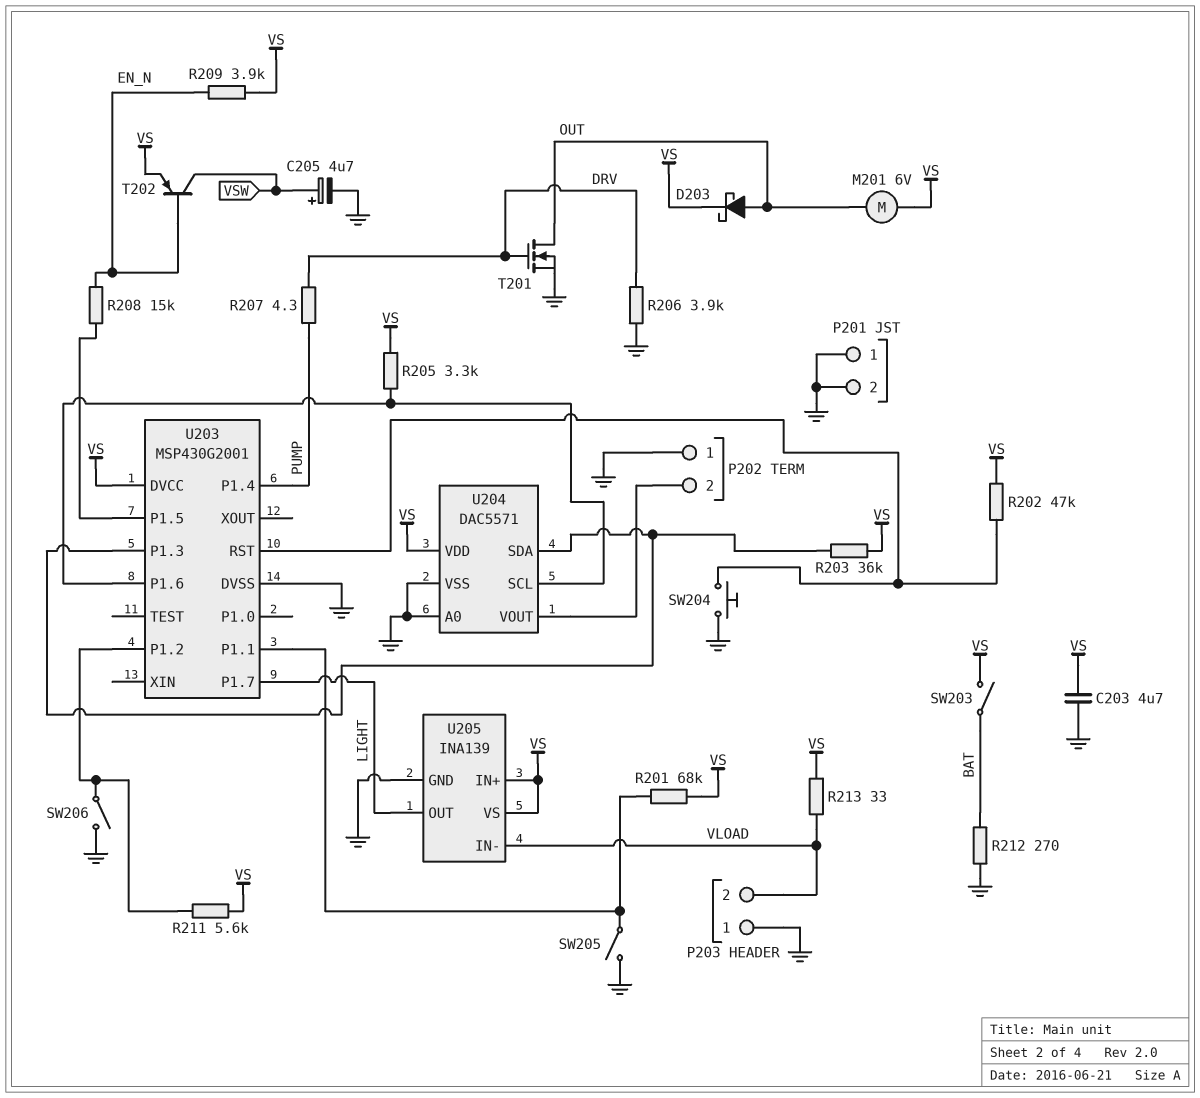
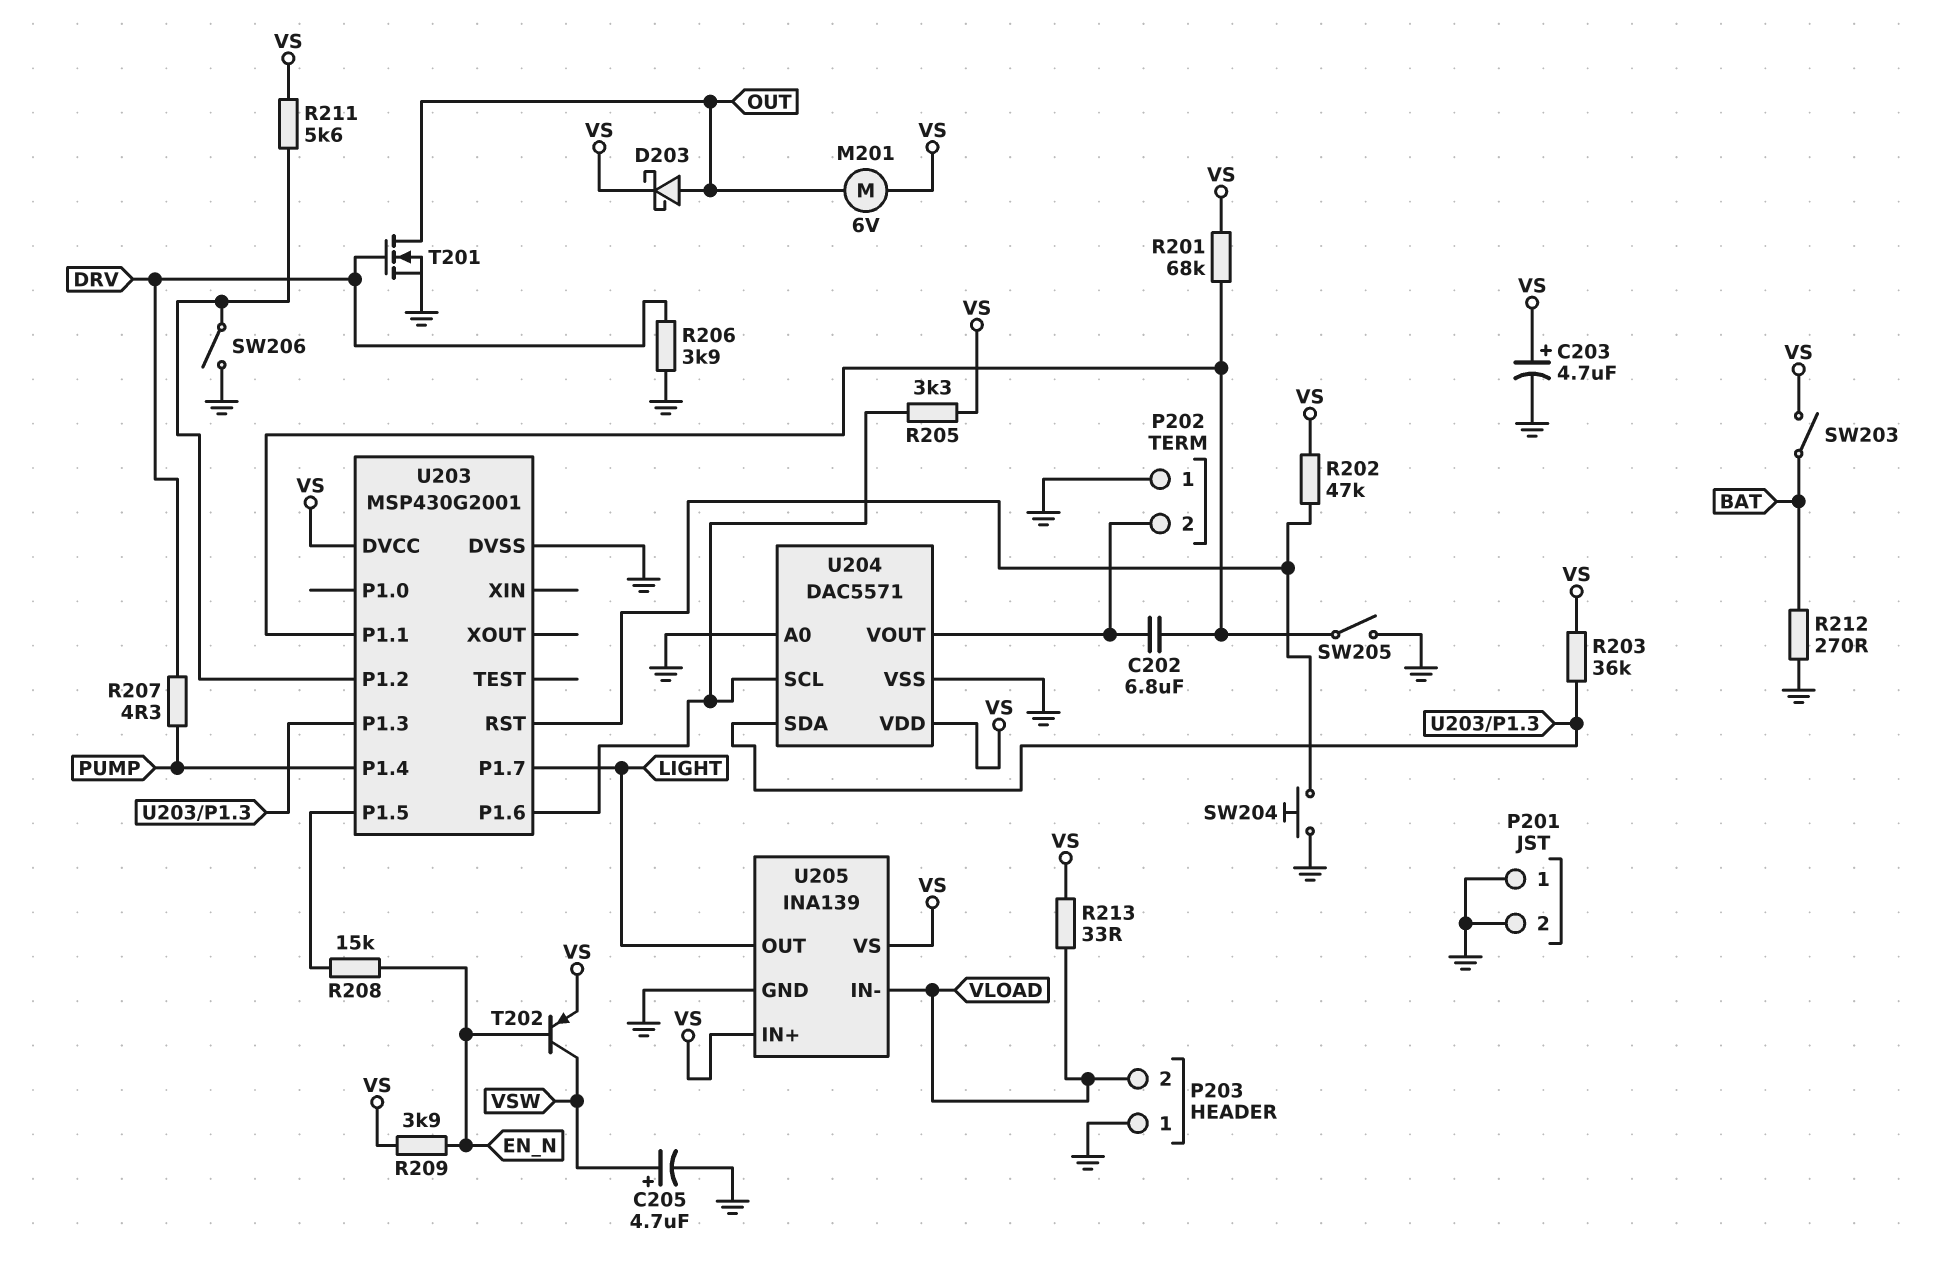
C202: none -> 6.8uF (P202/2, U203/P1.1)
C203: 4.7uF (GND, VS) -> 4.7uF (plus VS, minus GND)

